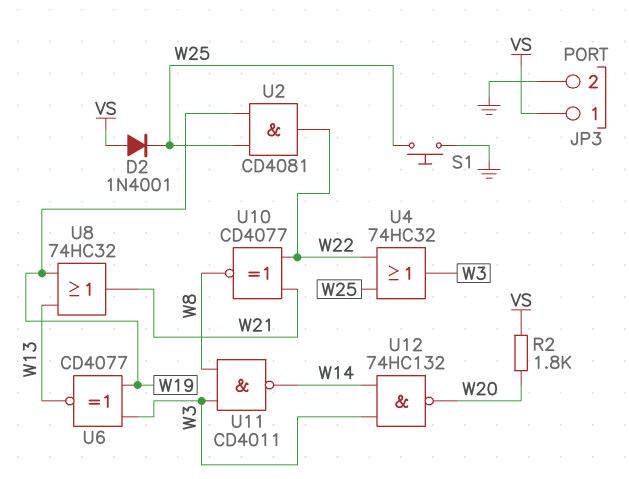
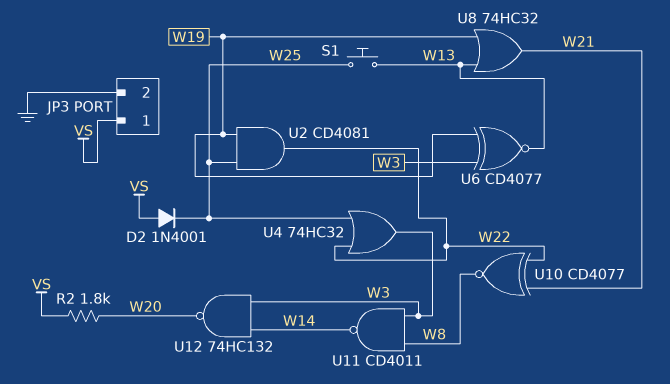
S1: button (GND, W25) -> button (W13, W25)

